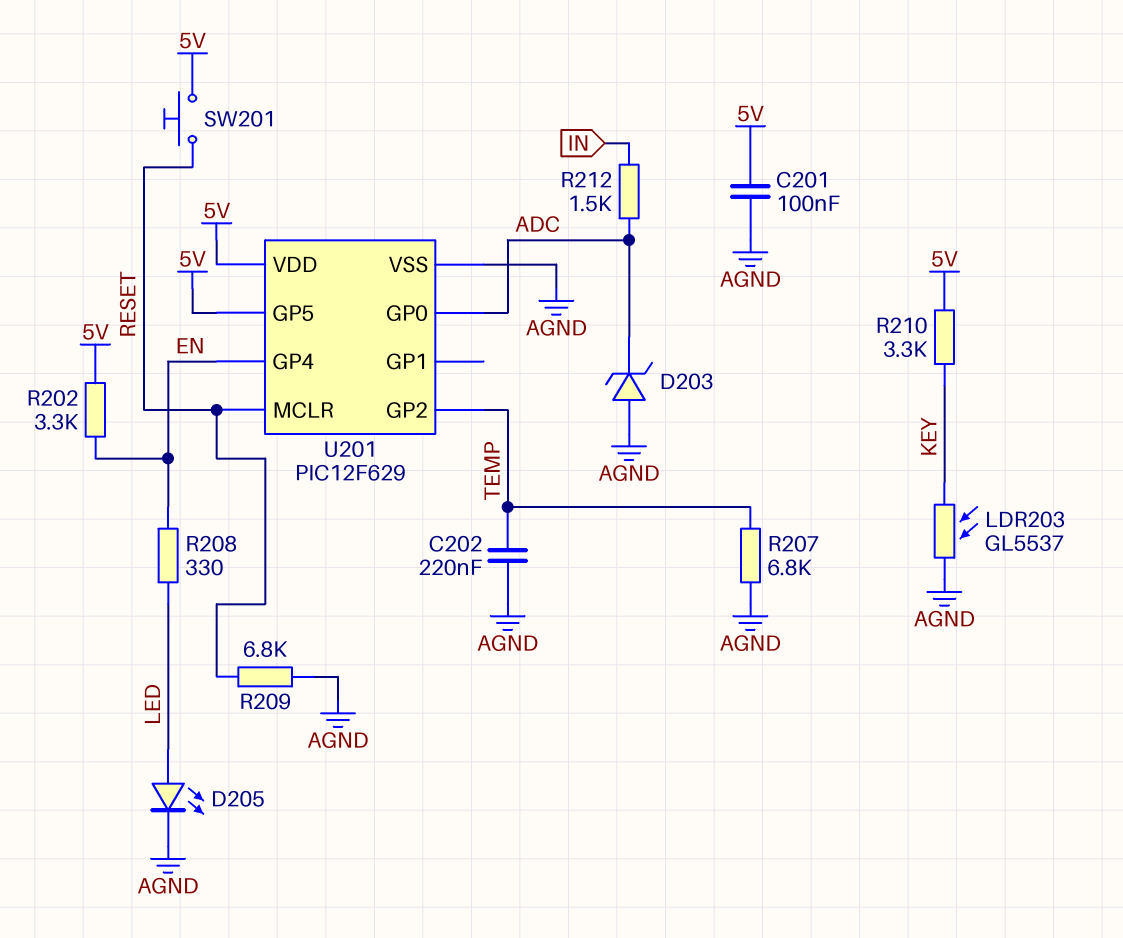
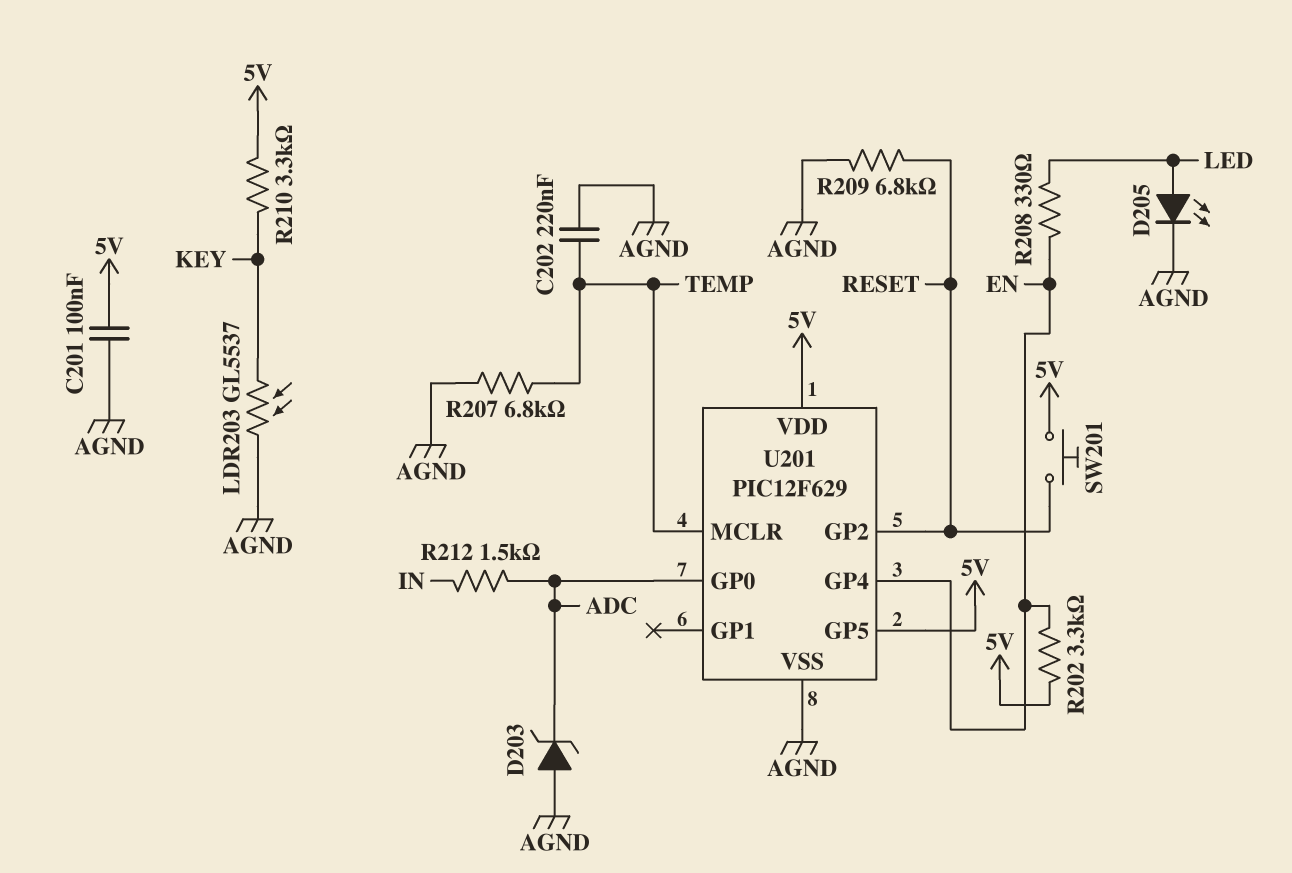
U201 pin GP2: TEMP -> RESET
U201 pin MCLR: RESET -> TEMP

